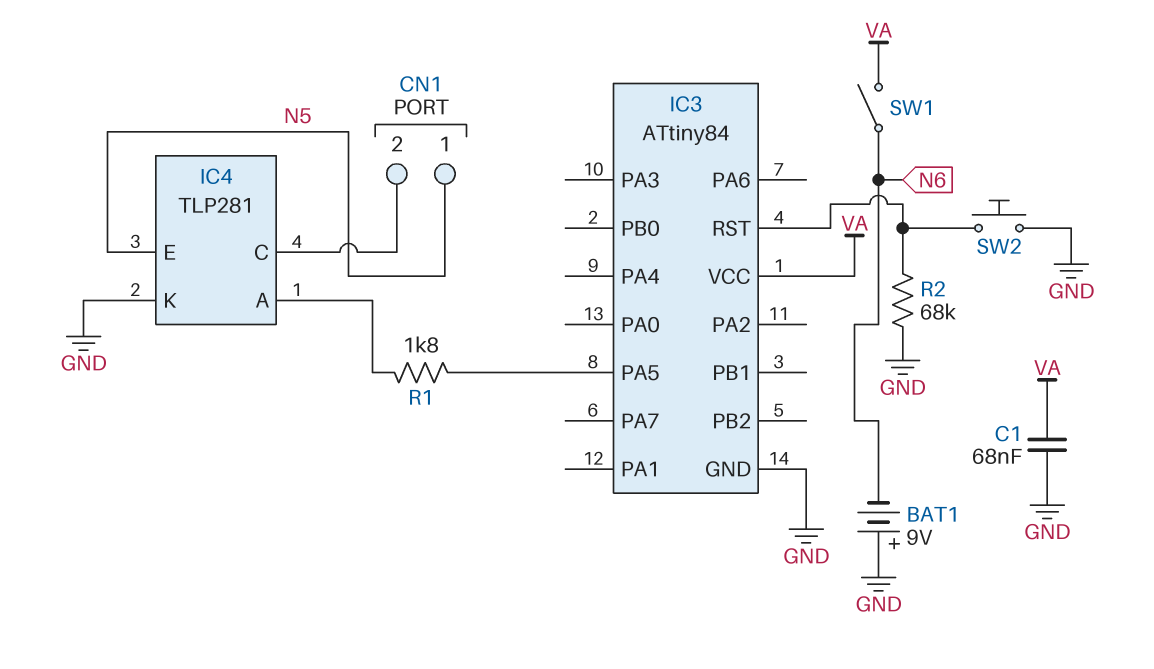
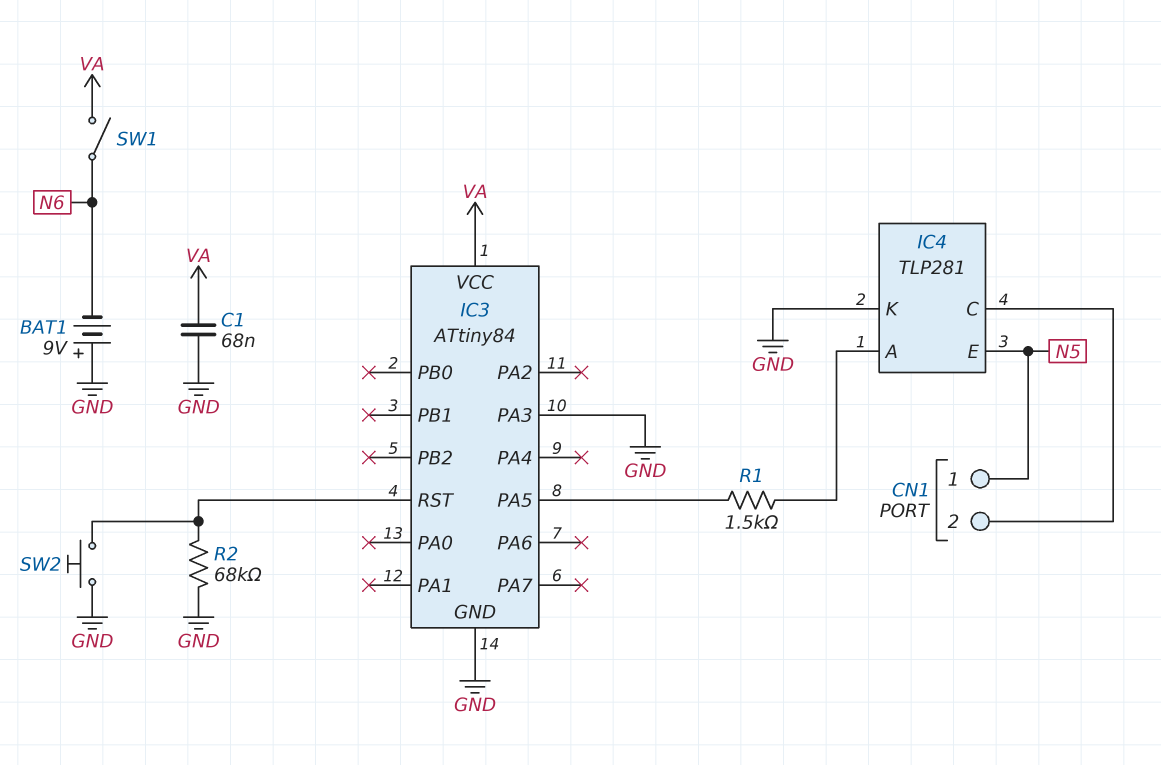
IC3 pin PA3: none -> GND
R1: 1.8k (IC3/PA5, IC4/A) -> 1.5k (IC3/PA5, IC4/A)

